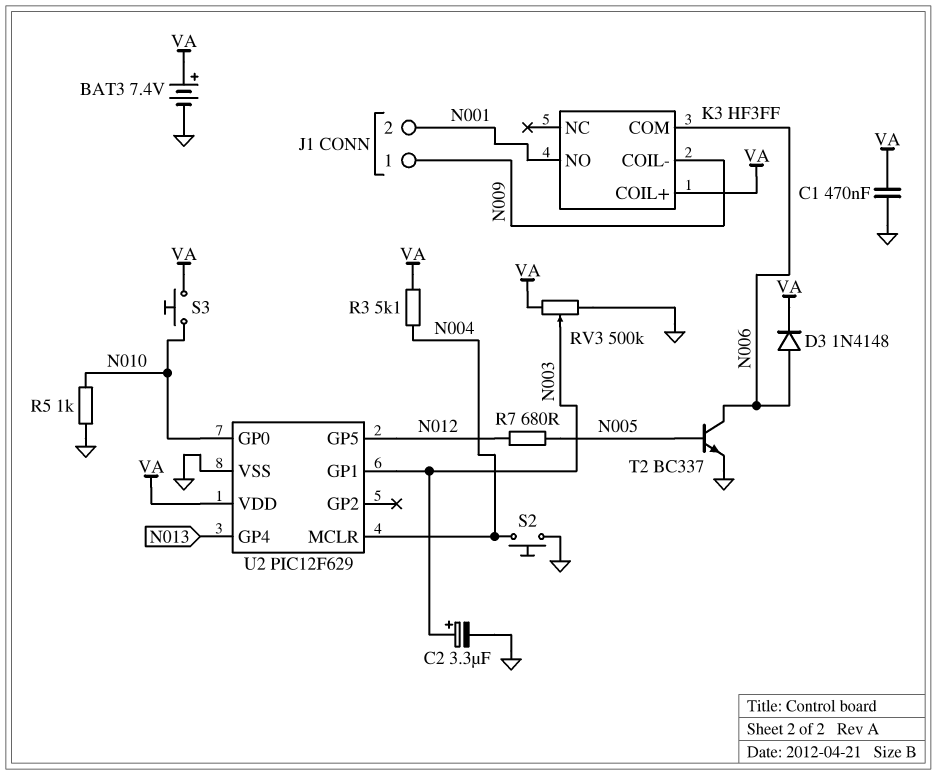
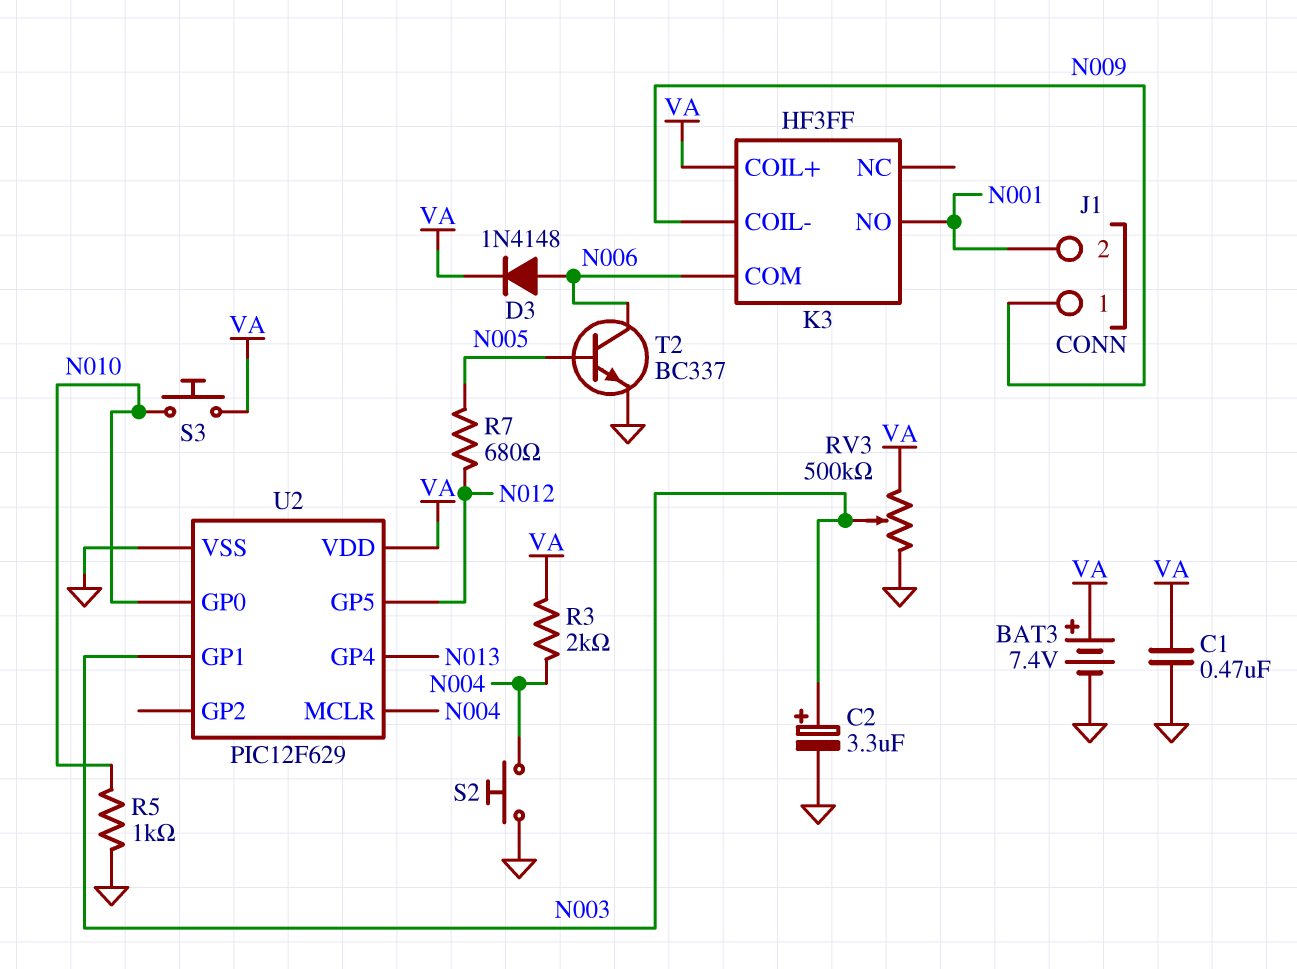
R3: 5.1k (N004, VA) -> 2k (N004, VA)

